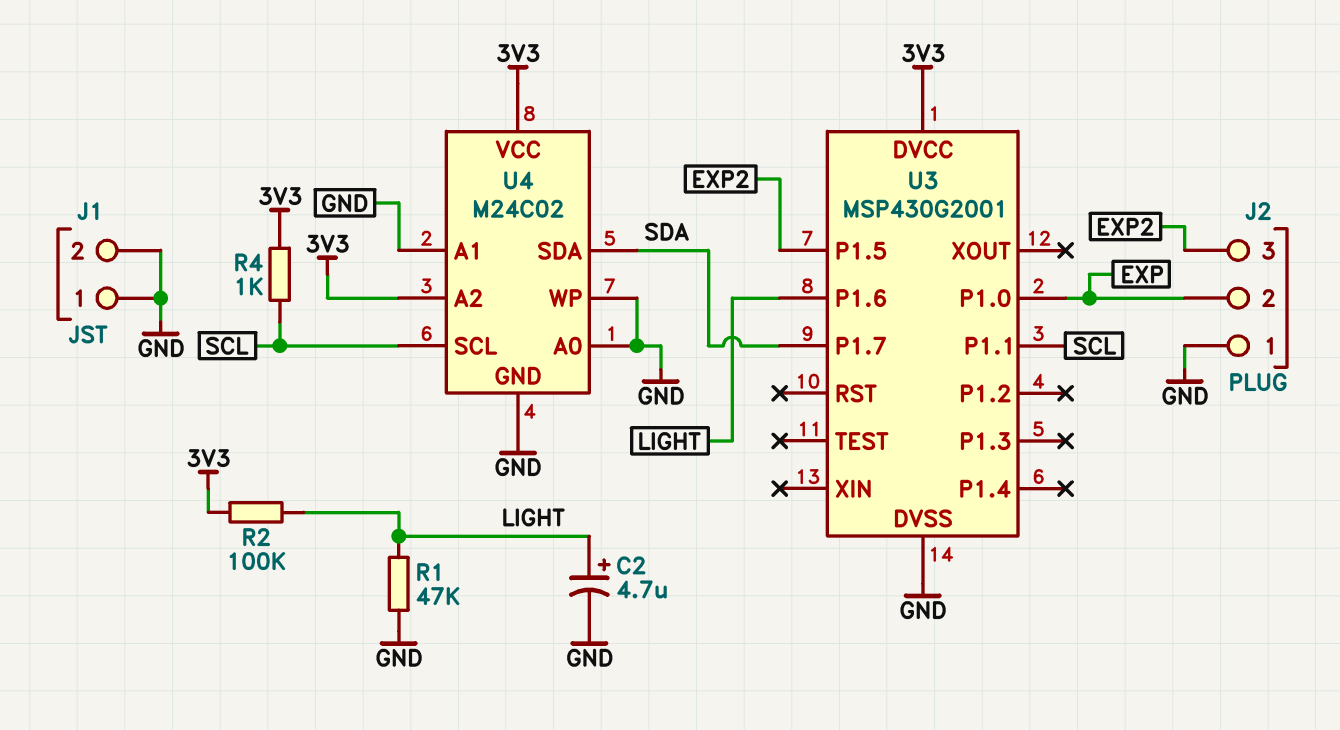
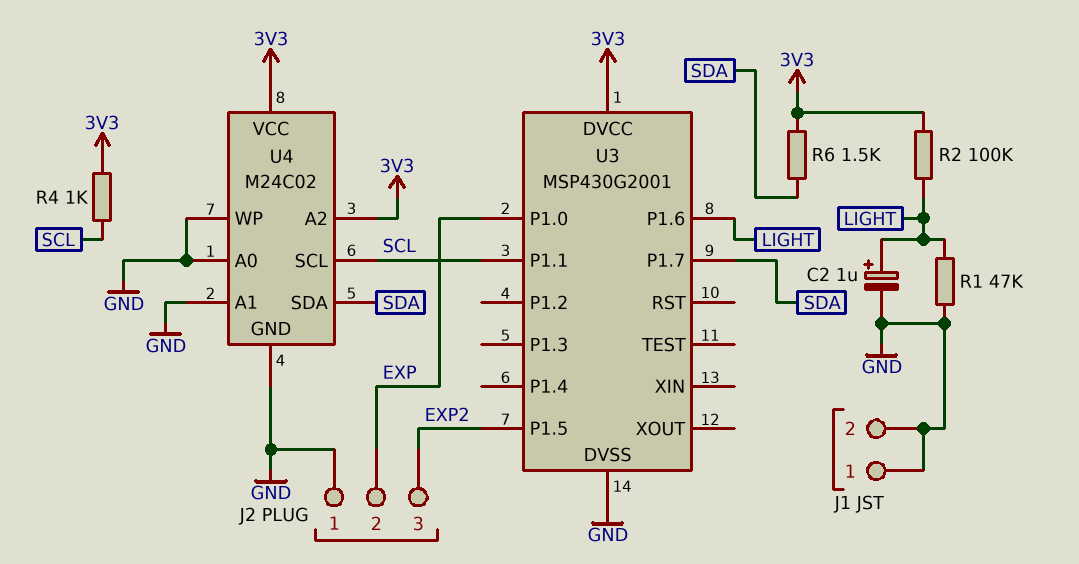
C2: 4.7uF (plus LIGHT, minus GND) -> 1uF (plus LIGHT, minus GND)
R6: none -> 1.5k (3V3, SDA)

